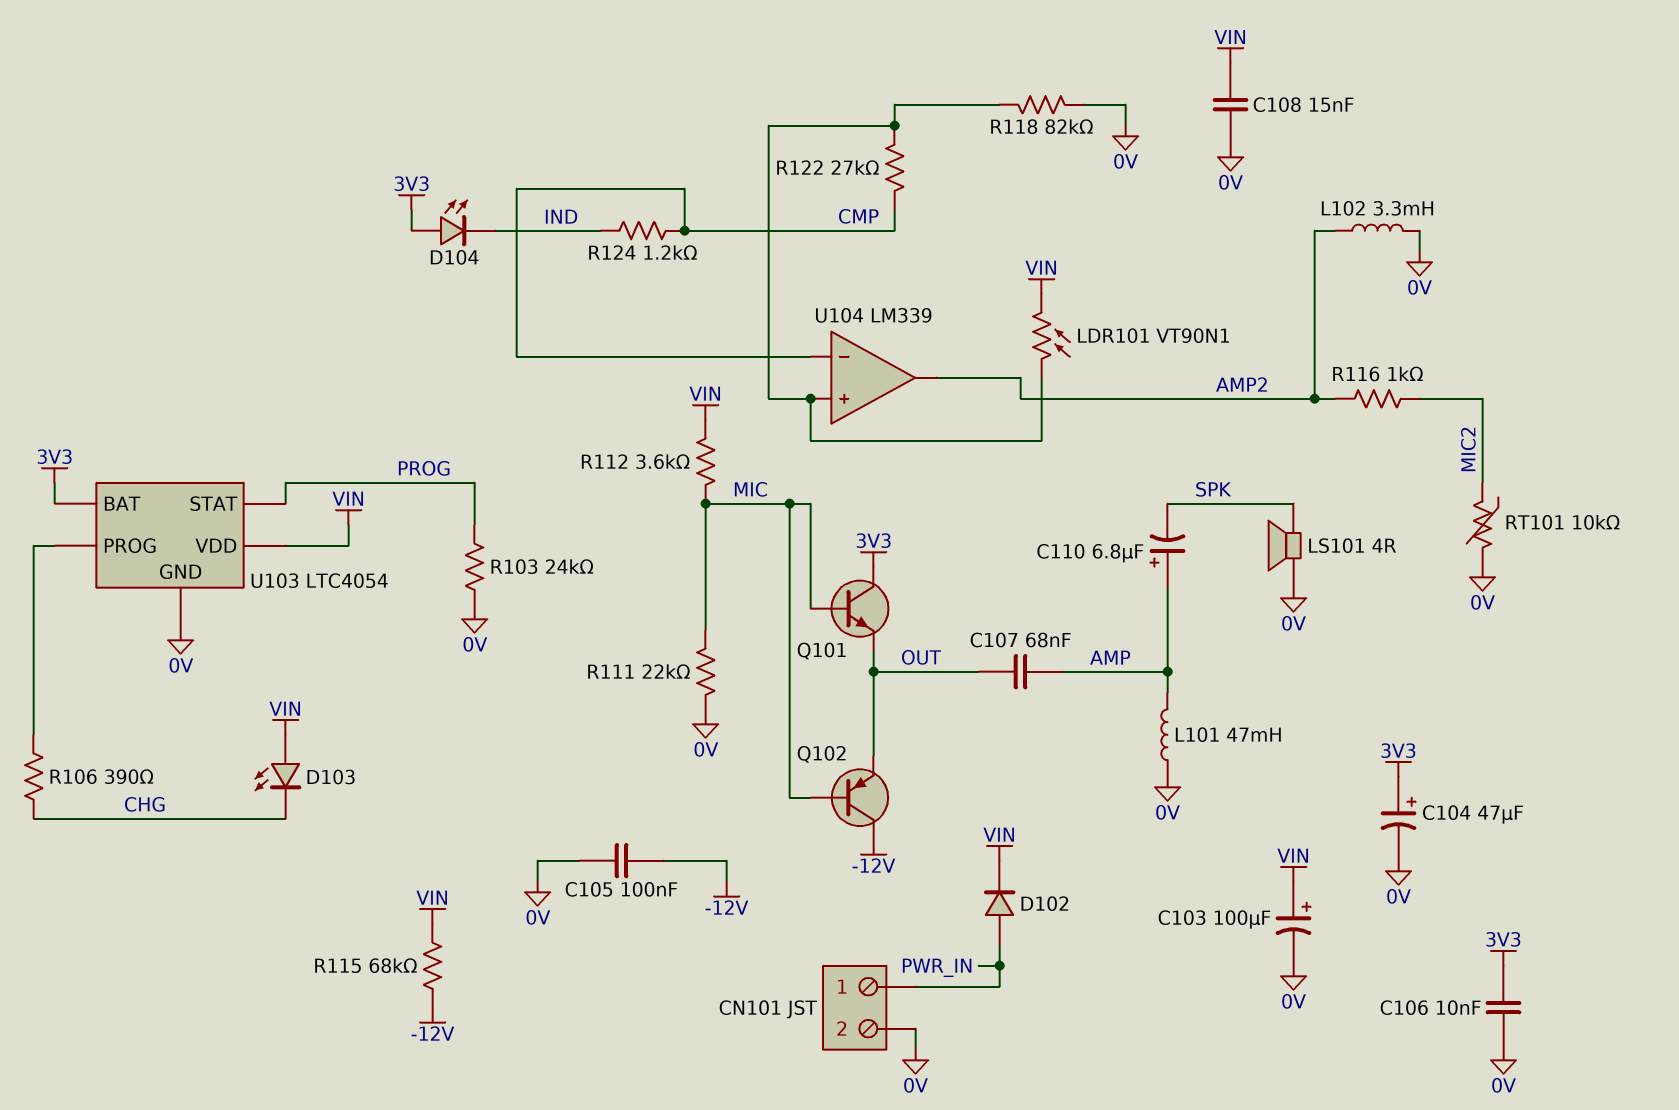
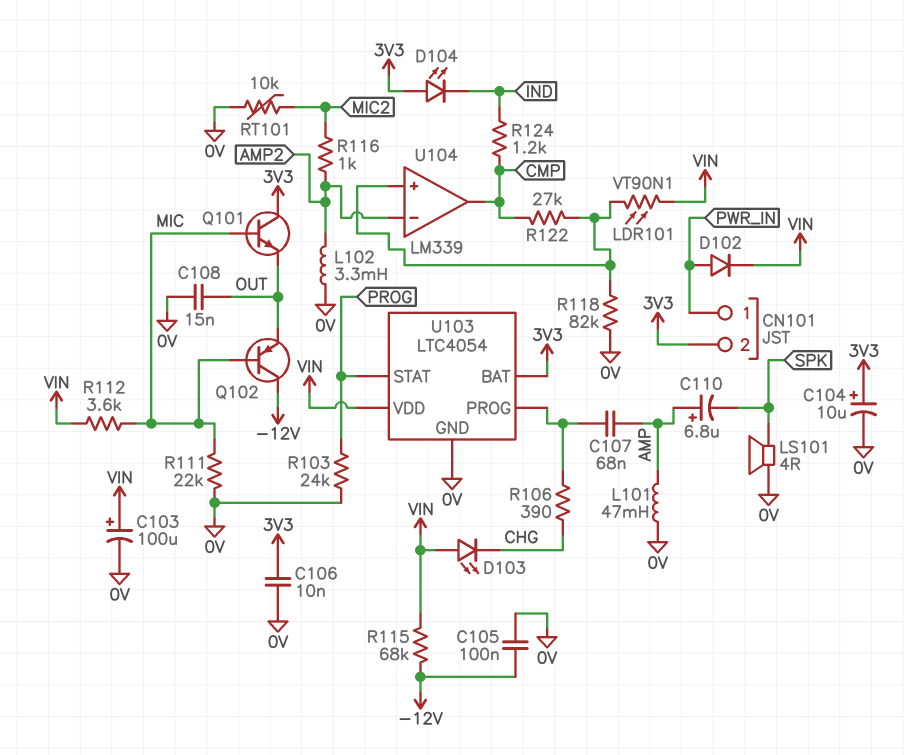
C104: 47uF (plus 3V3, minus 0V) -> 10uF (plus 3V3, minus 0V)
C107: 68nF (AMP, OUT) -> 68nF (AMP, U103/PROG)
C108: 15nF (0V, VIN) -> 15nF (0V, OUT)
CN101 pin 2: 0V -> 3V3
U104 pin in-: CMP -> AMP2
U104 pin out: AMP2 -> CMP

